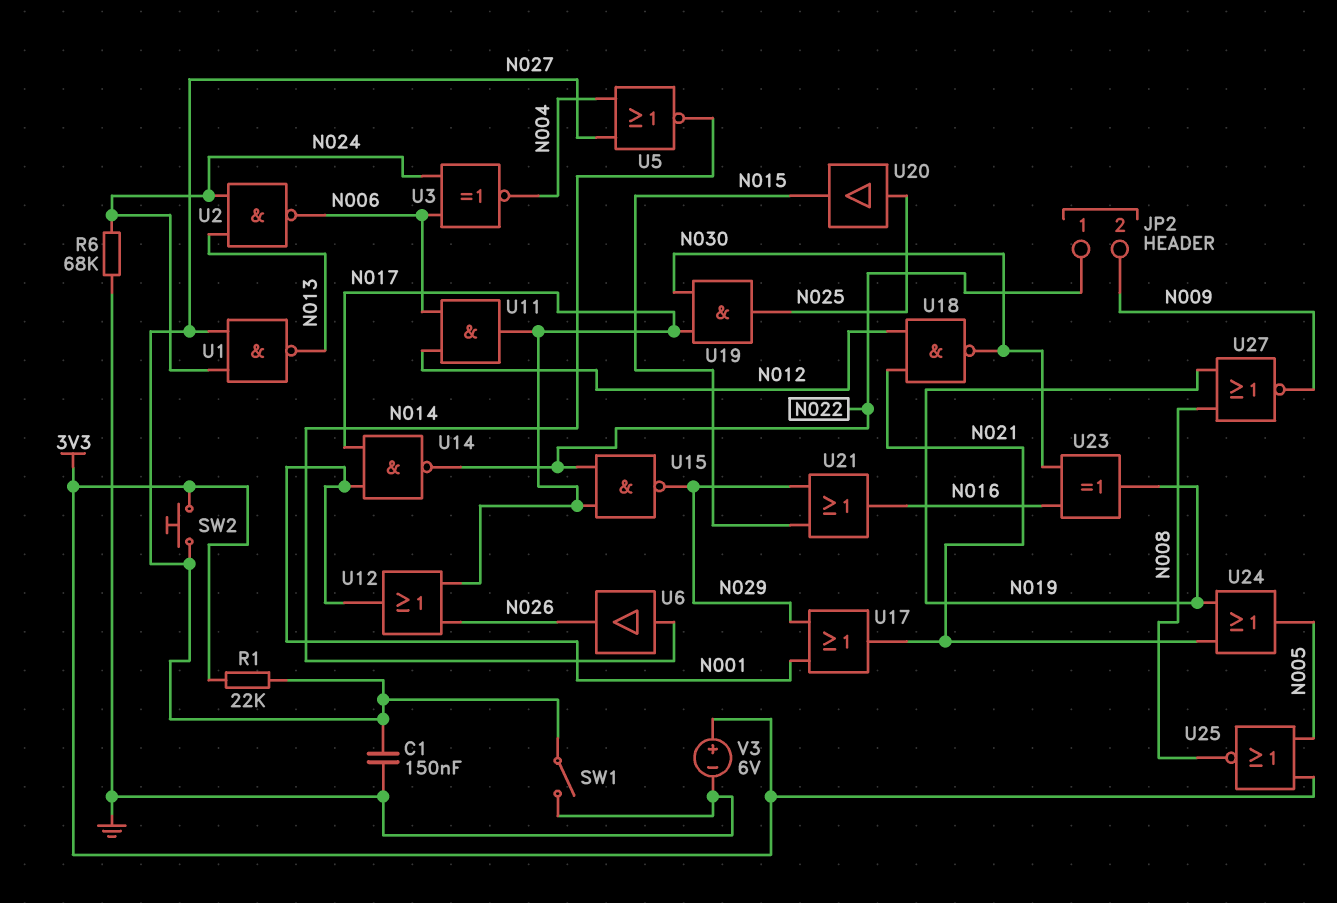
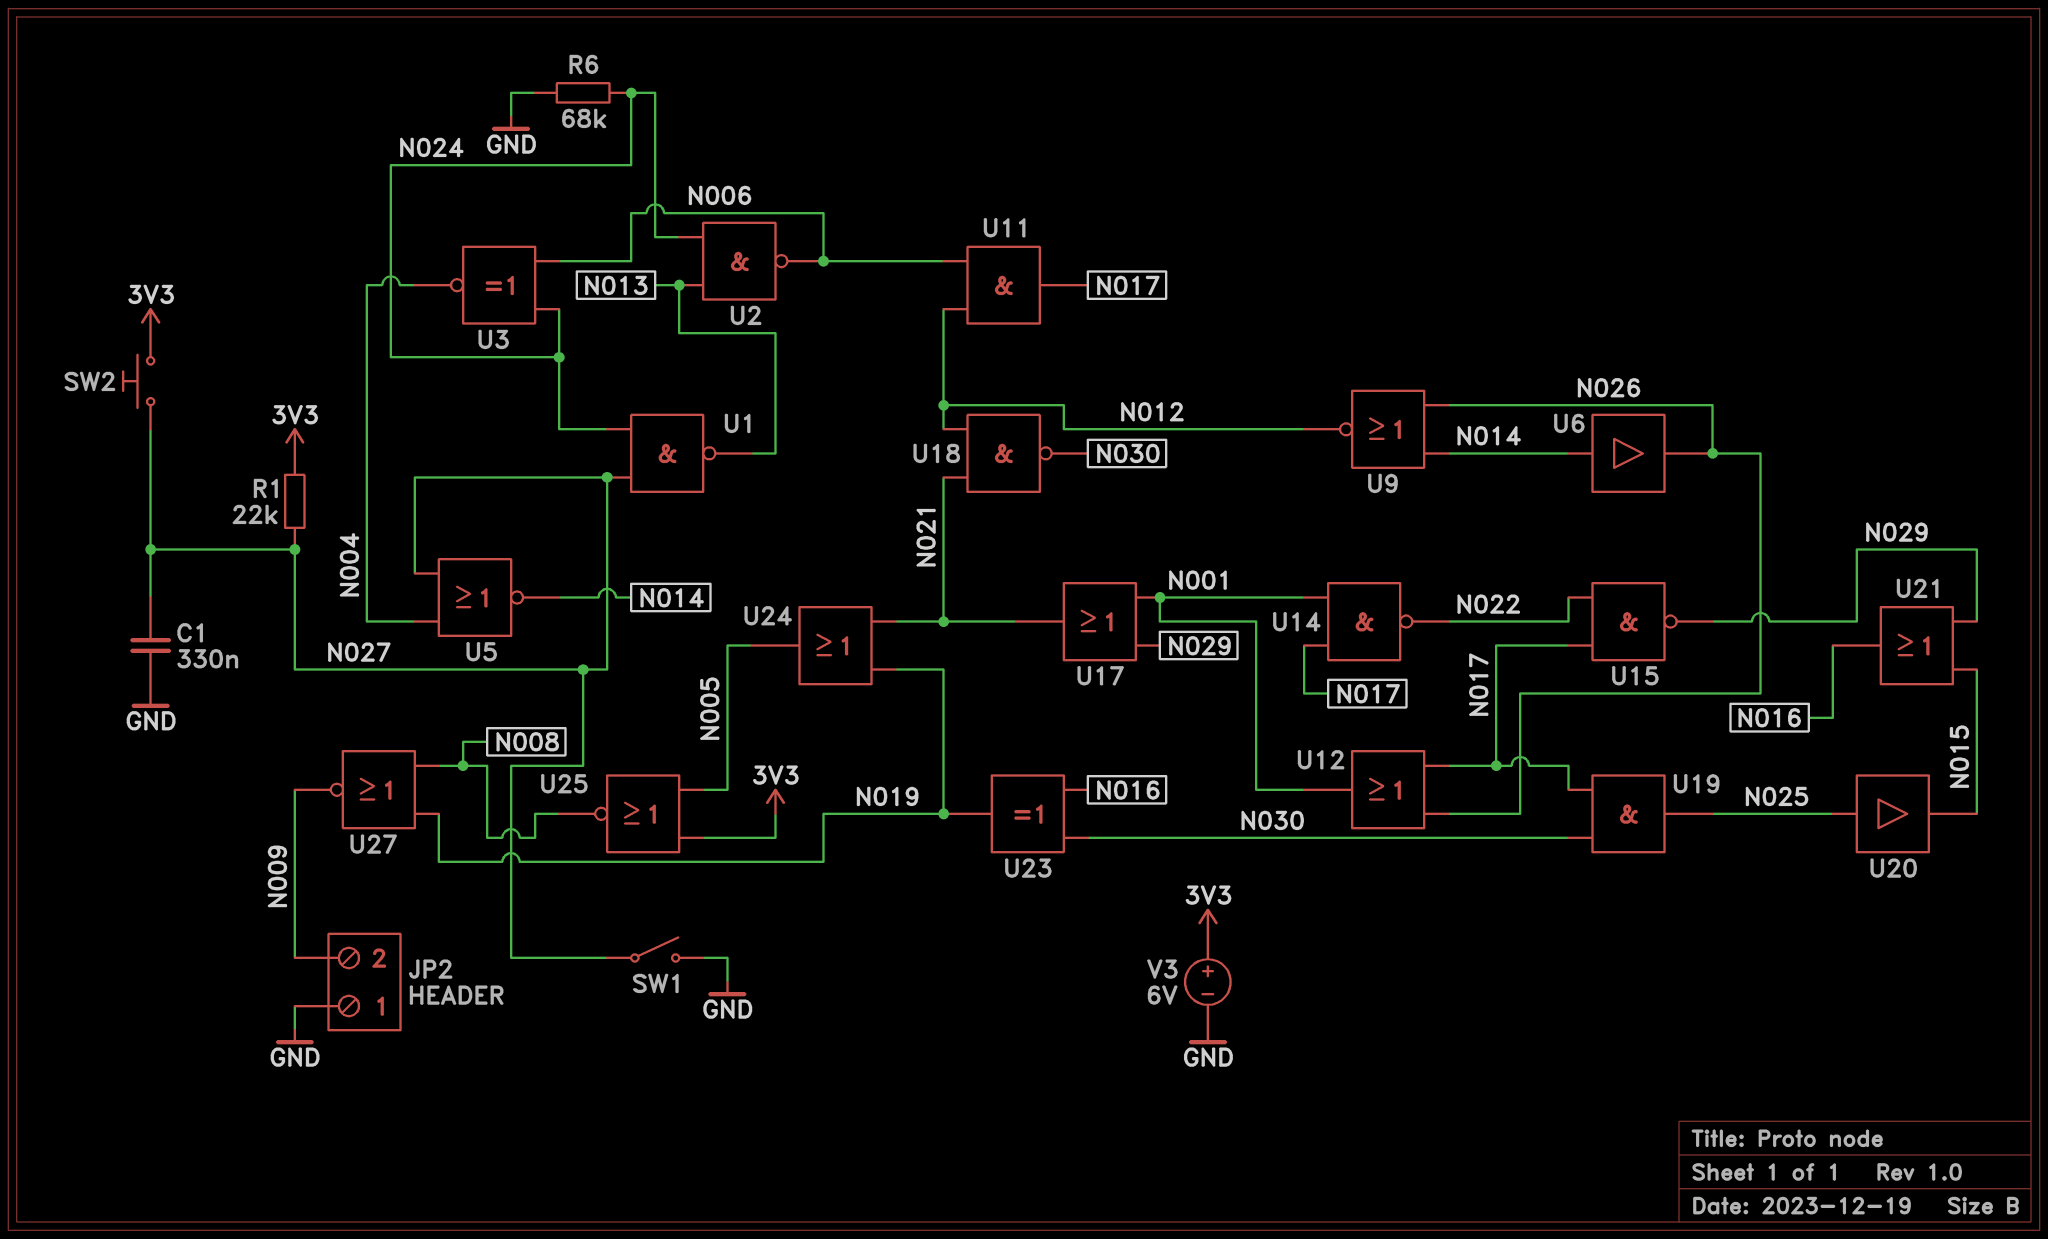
C1: 150nF (GND, N027) -> 330nF (GND, N027)
JP2 pin 1: N022 -> GND
U9: none -> NOR (in N014, in N026, out N012)

